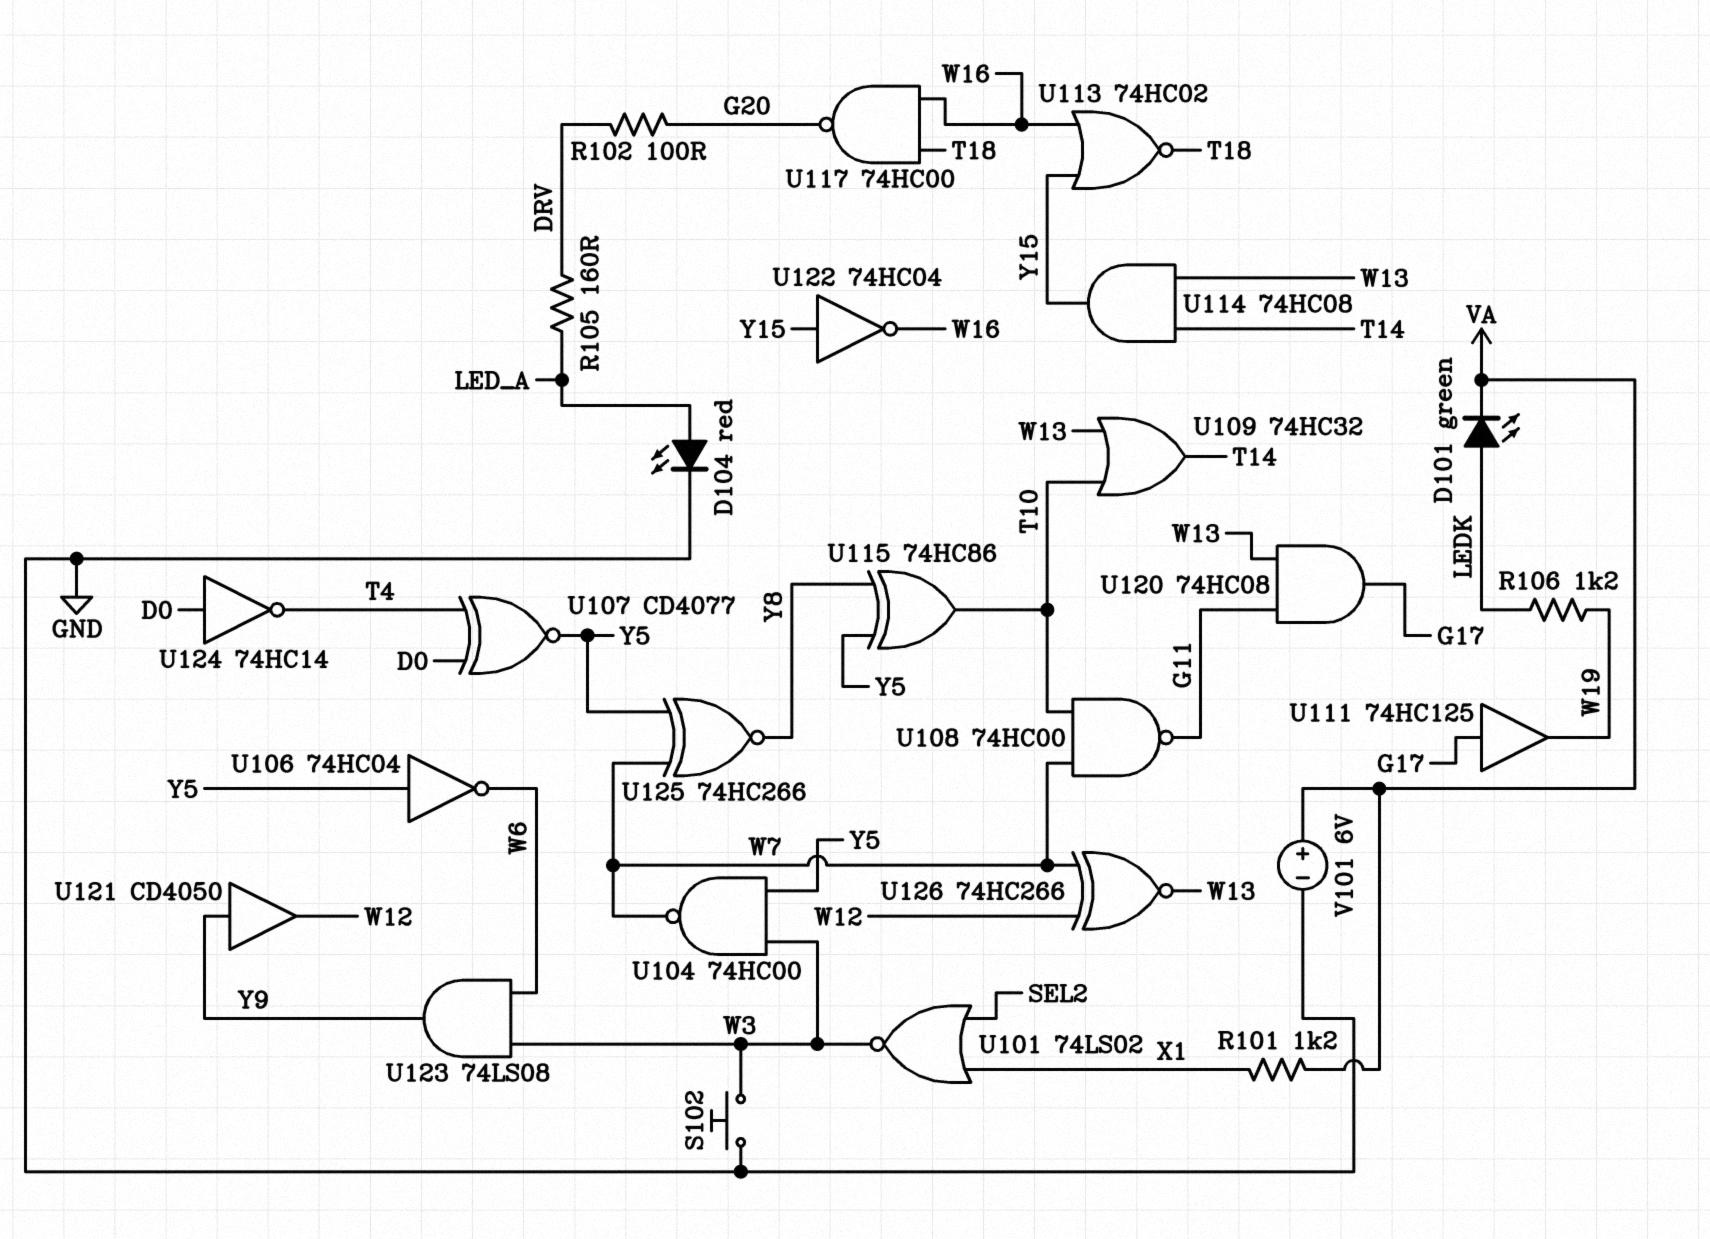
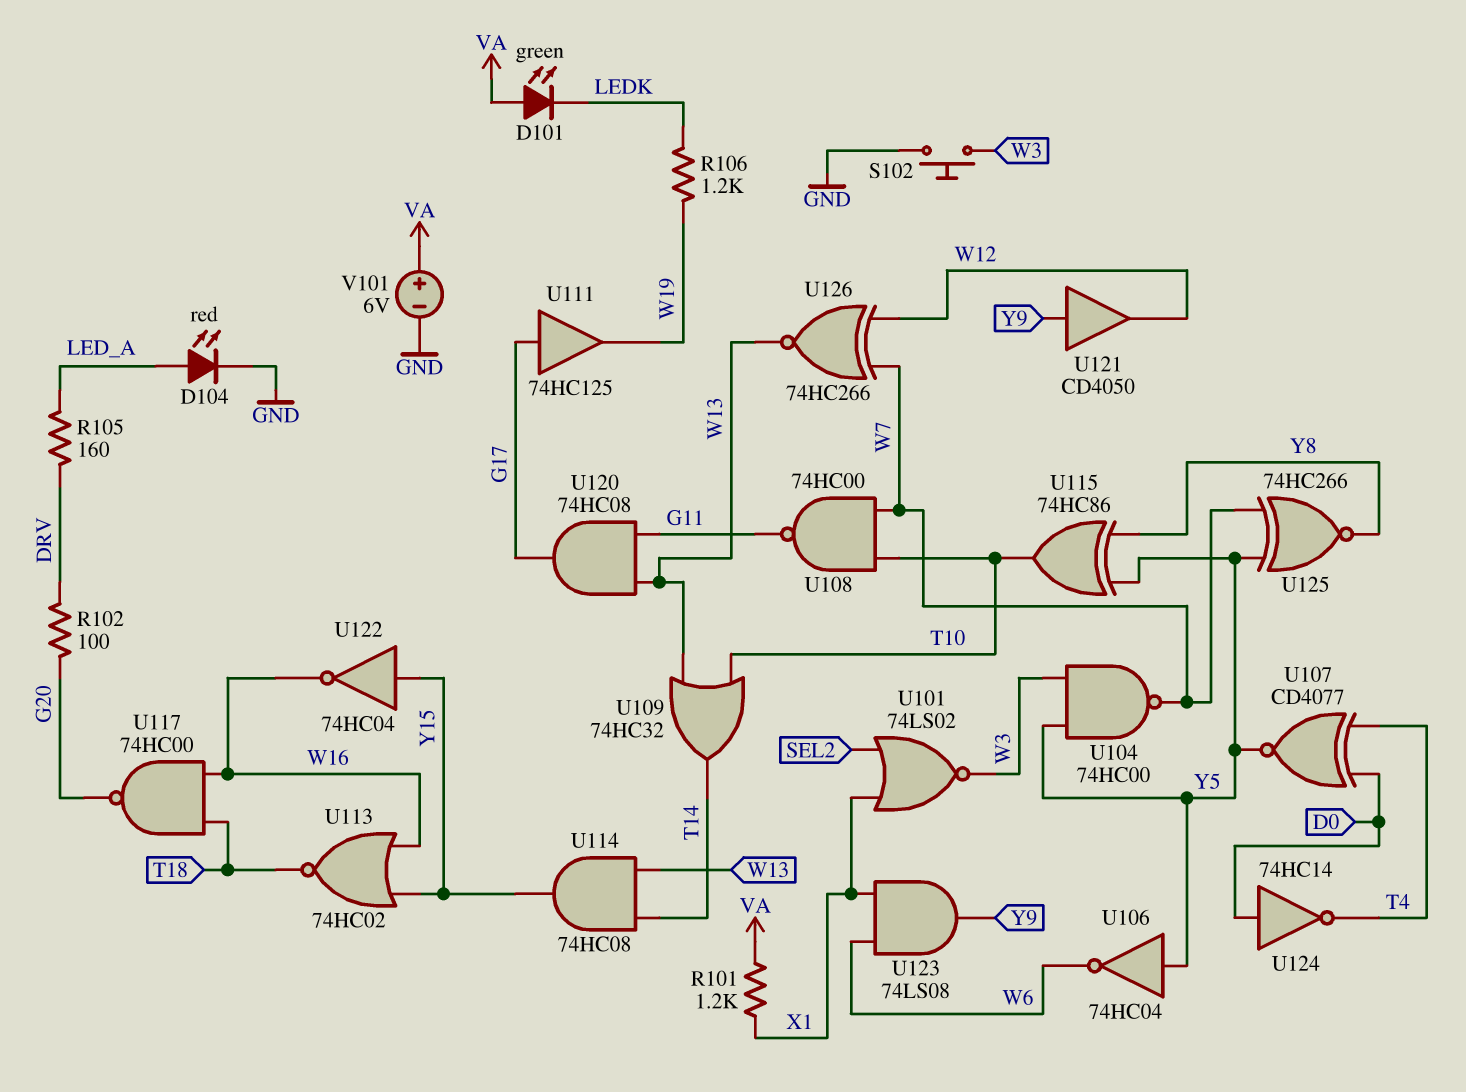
D101: LED green (A LEDK, K VA) -> LED green (A VA, K LEDK)
U123: AND 74LS08 (in W3, in W6, out Y9) -> AND 74LS08 (in W6, in X1, out Y9)

